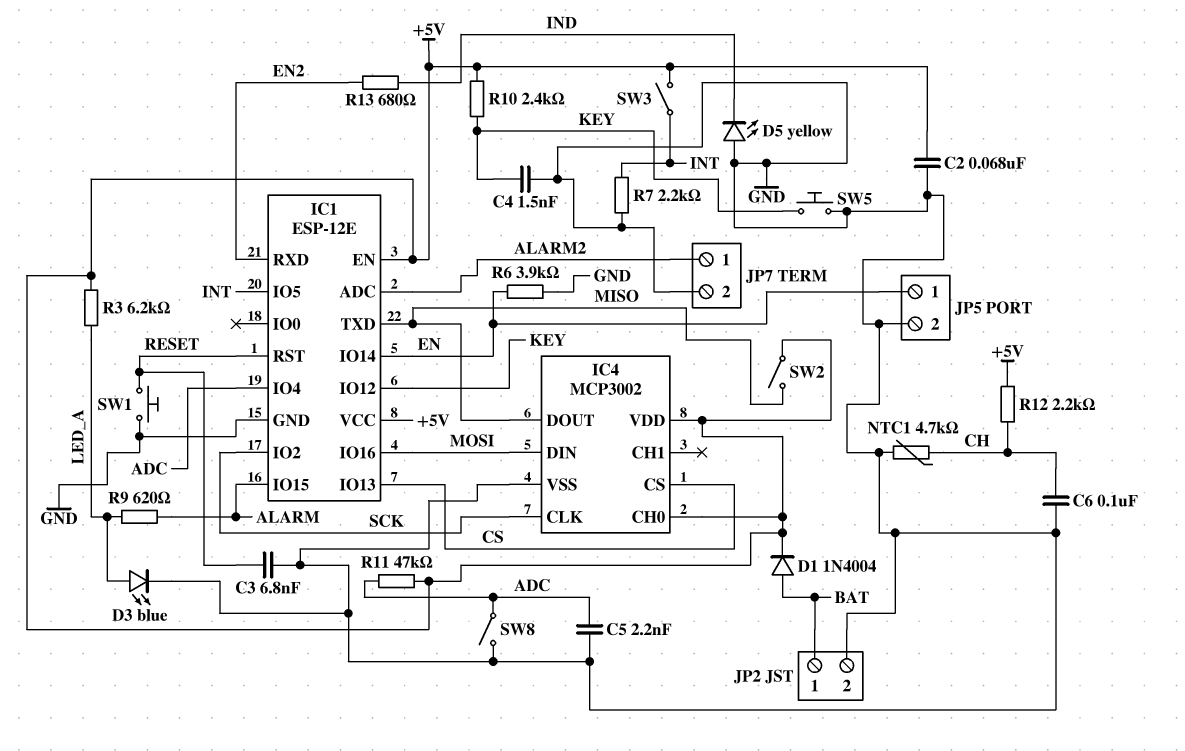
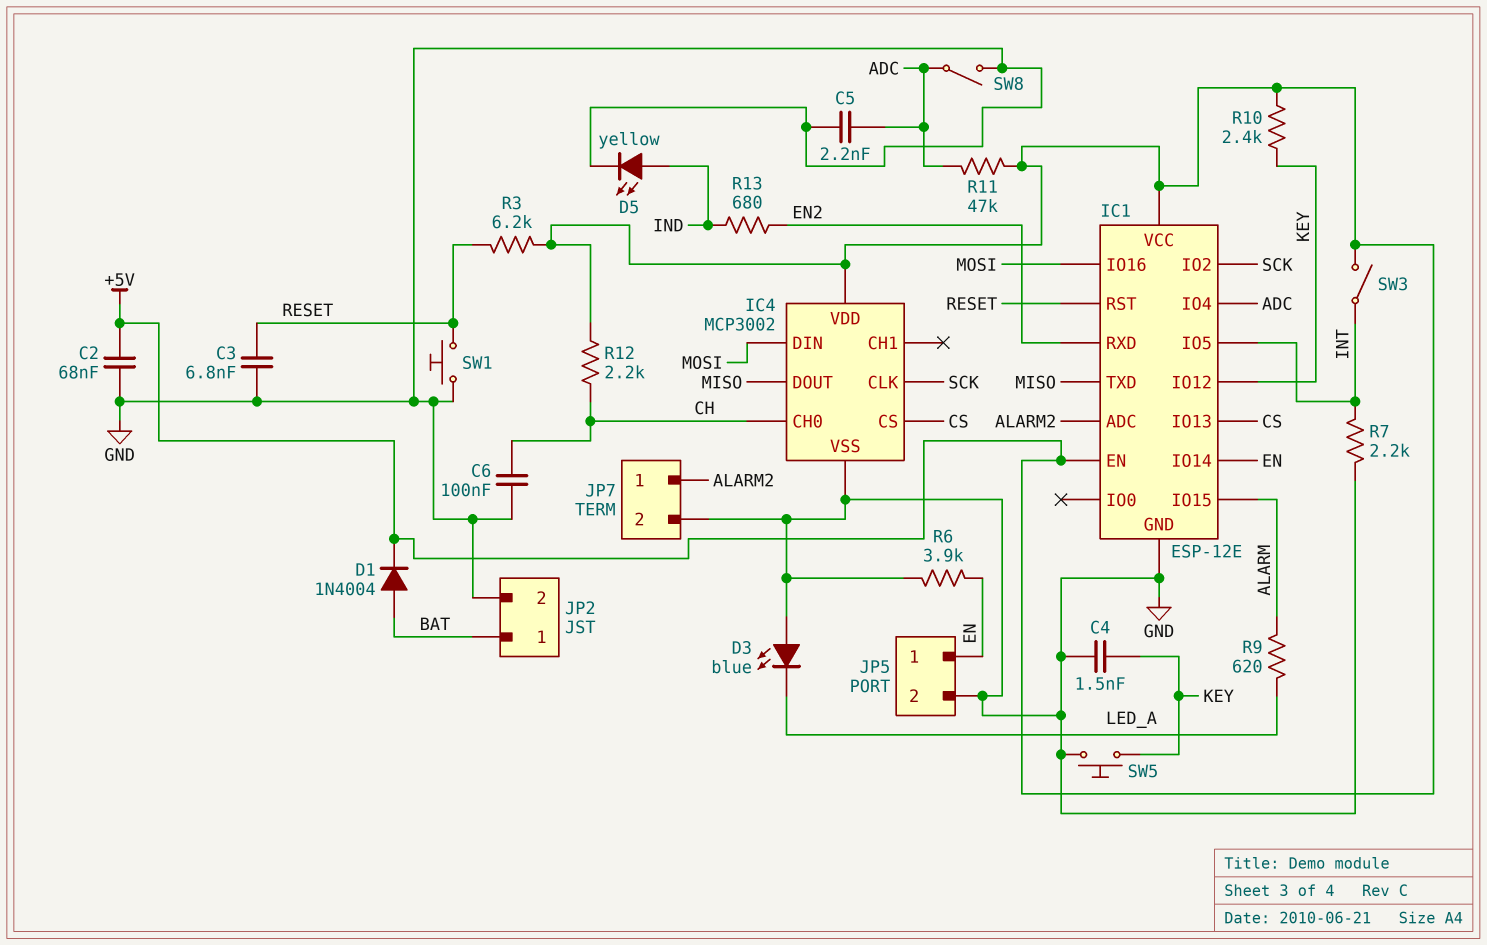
D3: LED blue (A LED_A, K GND) -> LED blue (A GND, K LED_A)
D5: LED yellow (A GND, K IND) -> LED yellow (A IND, K GND)
IC4 pin CH0: +5V -> CH
NTC1: 4.7k (CH, GND) -> none
R3: 6.2k (+5V, LED_A) -> 6.2k (+5V, RESET)
SW2: switch (+5V, MISO) -> none

